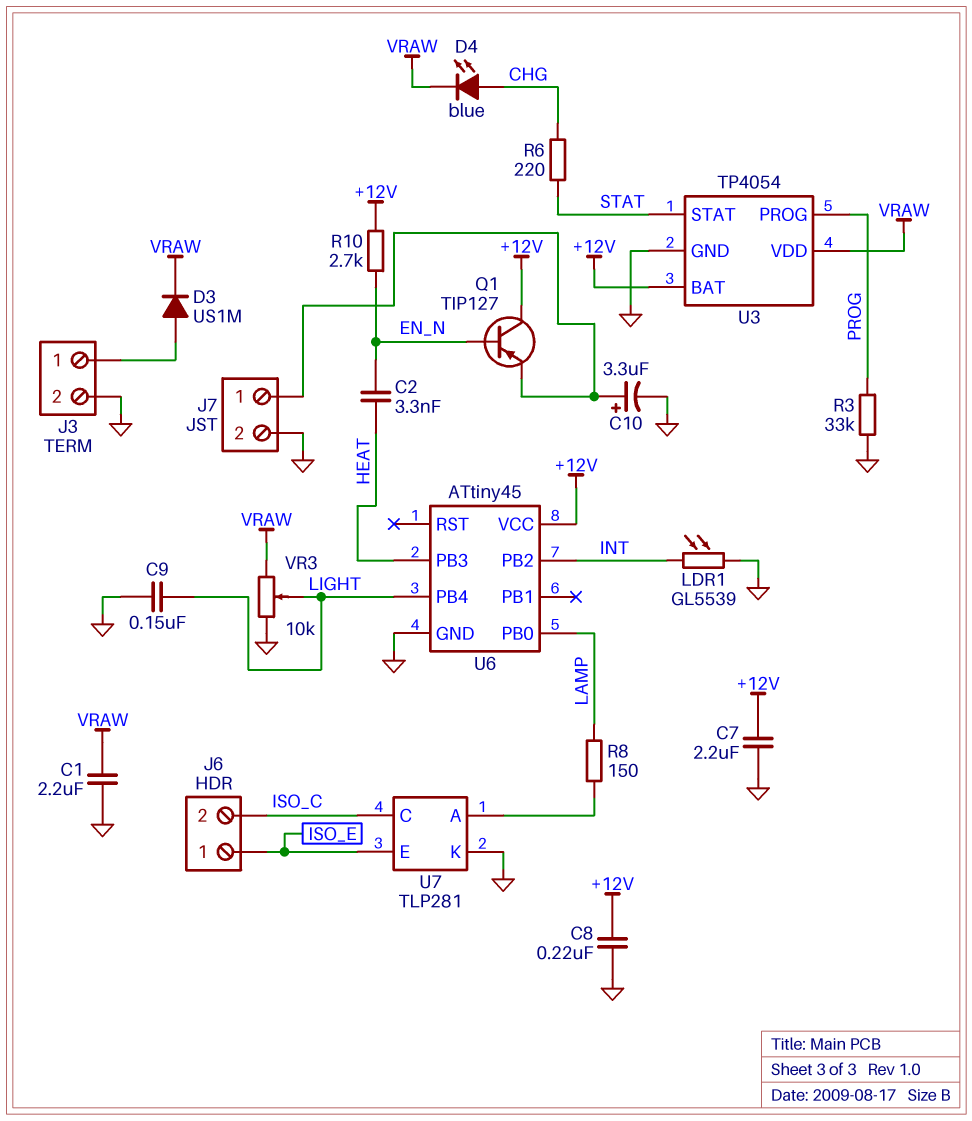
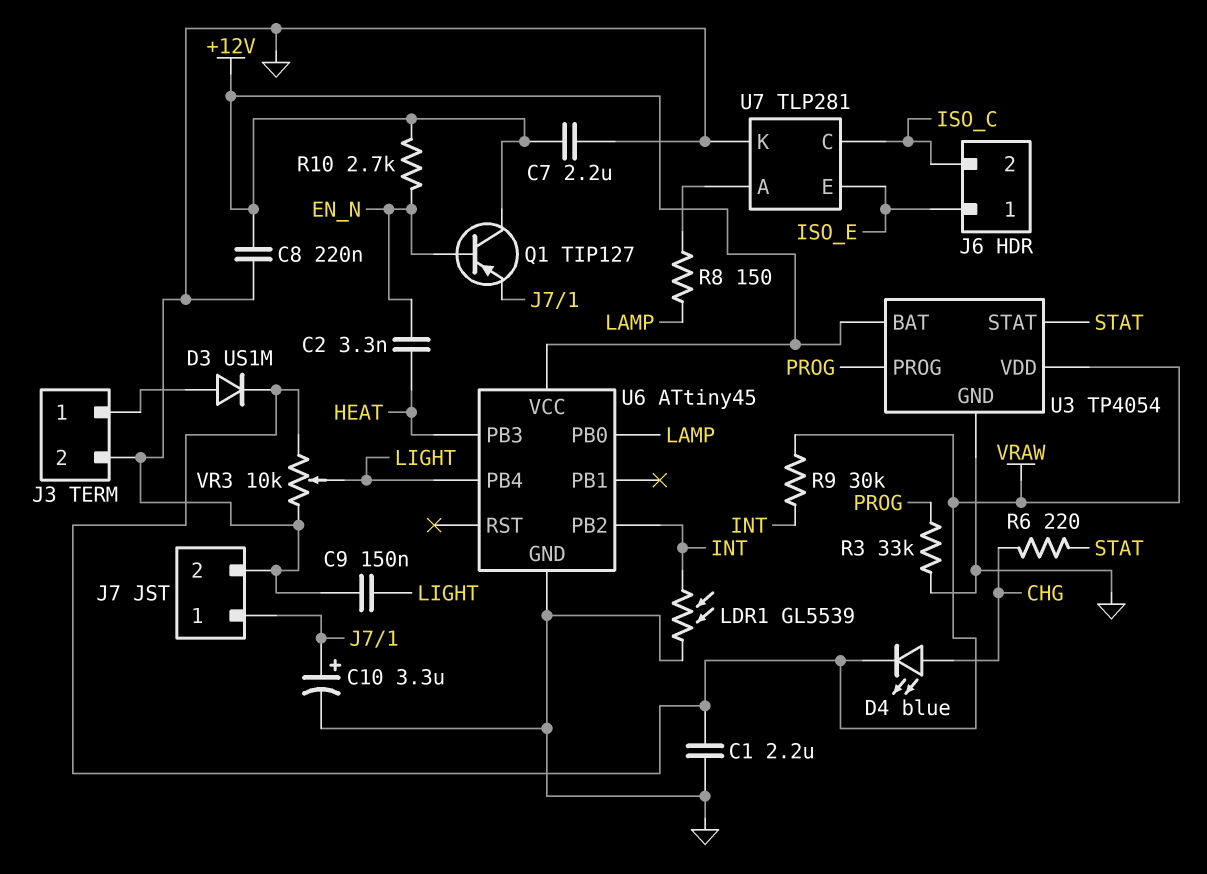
R9: none -> 30k (INT, VRAW)

